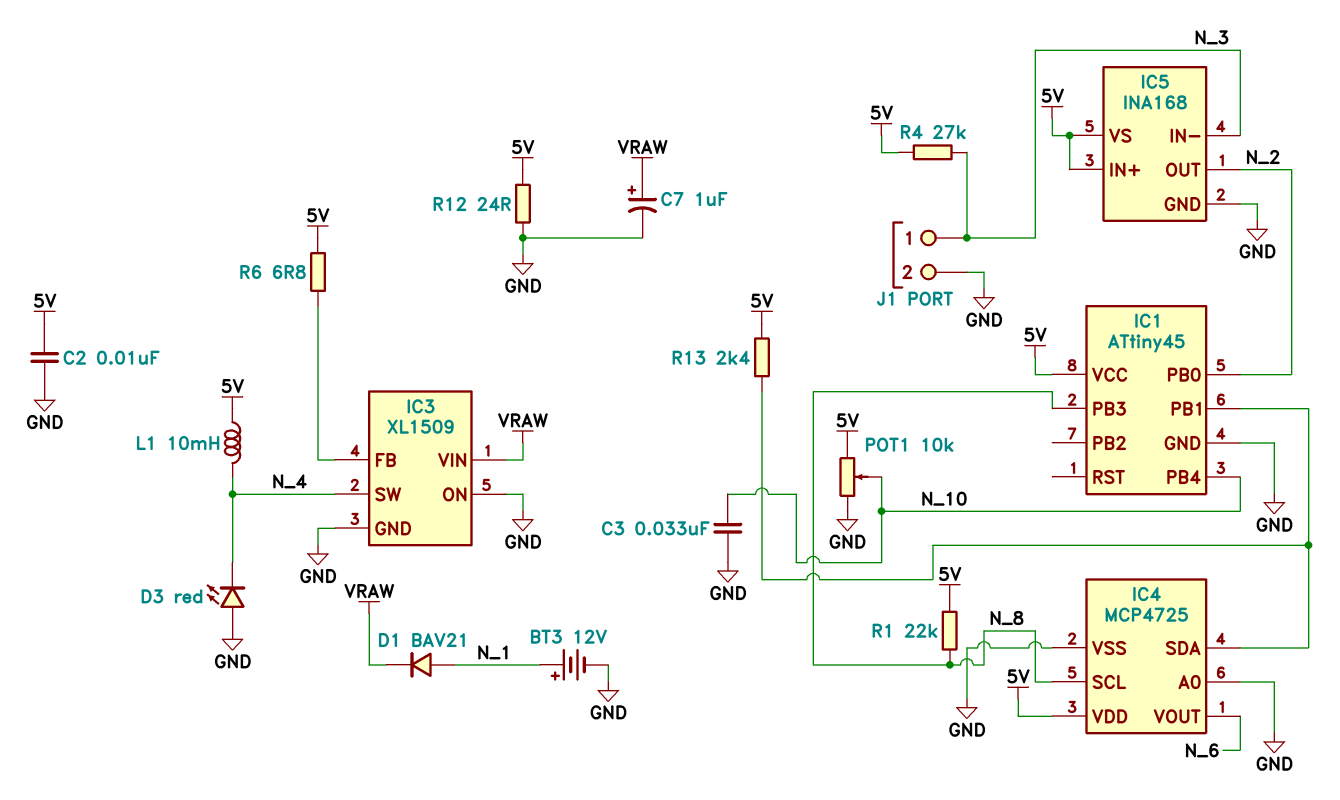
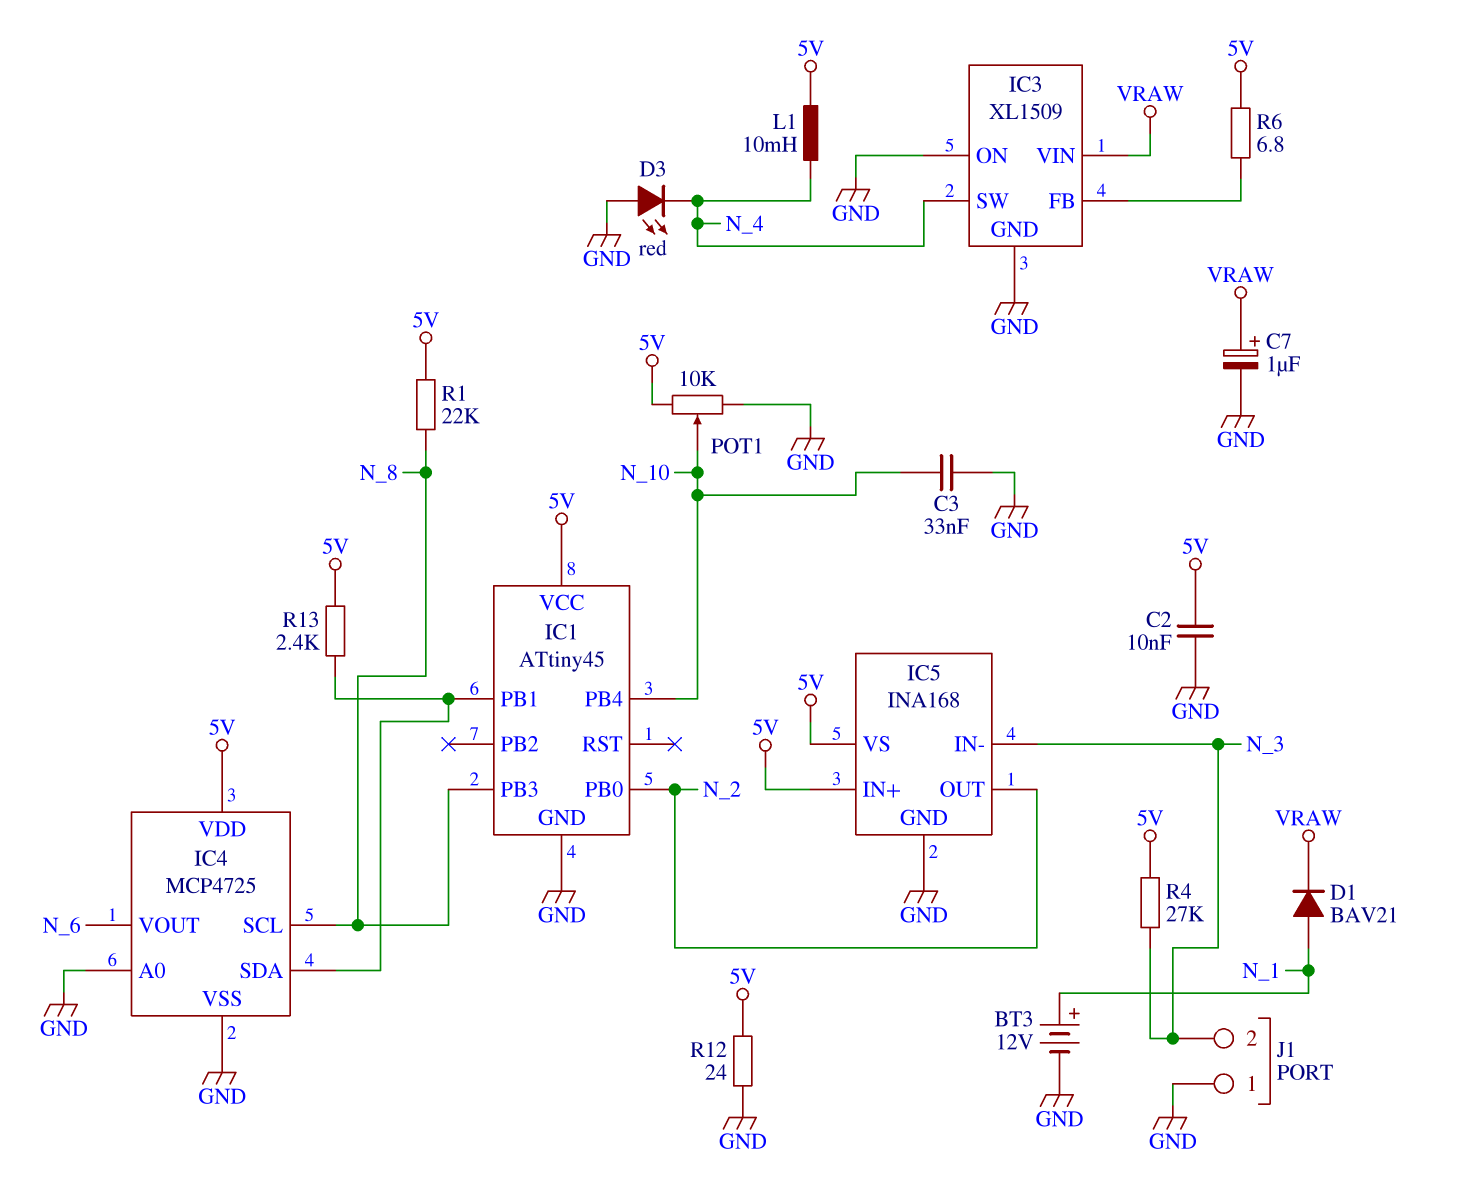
J1 pin 1: N_3 -> GND
J1 pin 2: GND -> N_3

